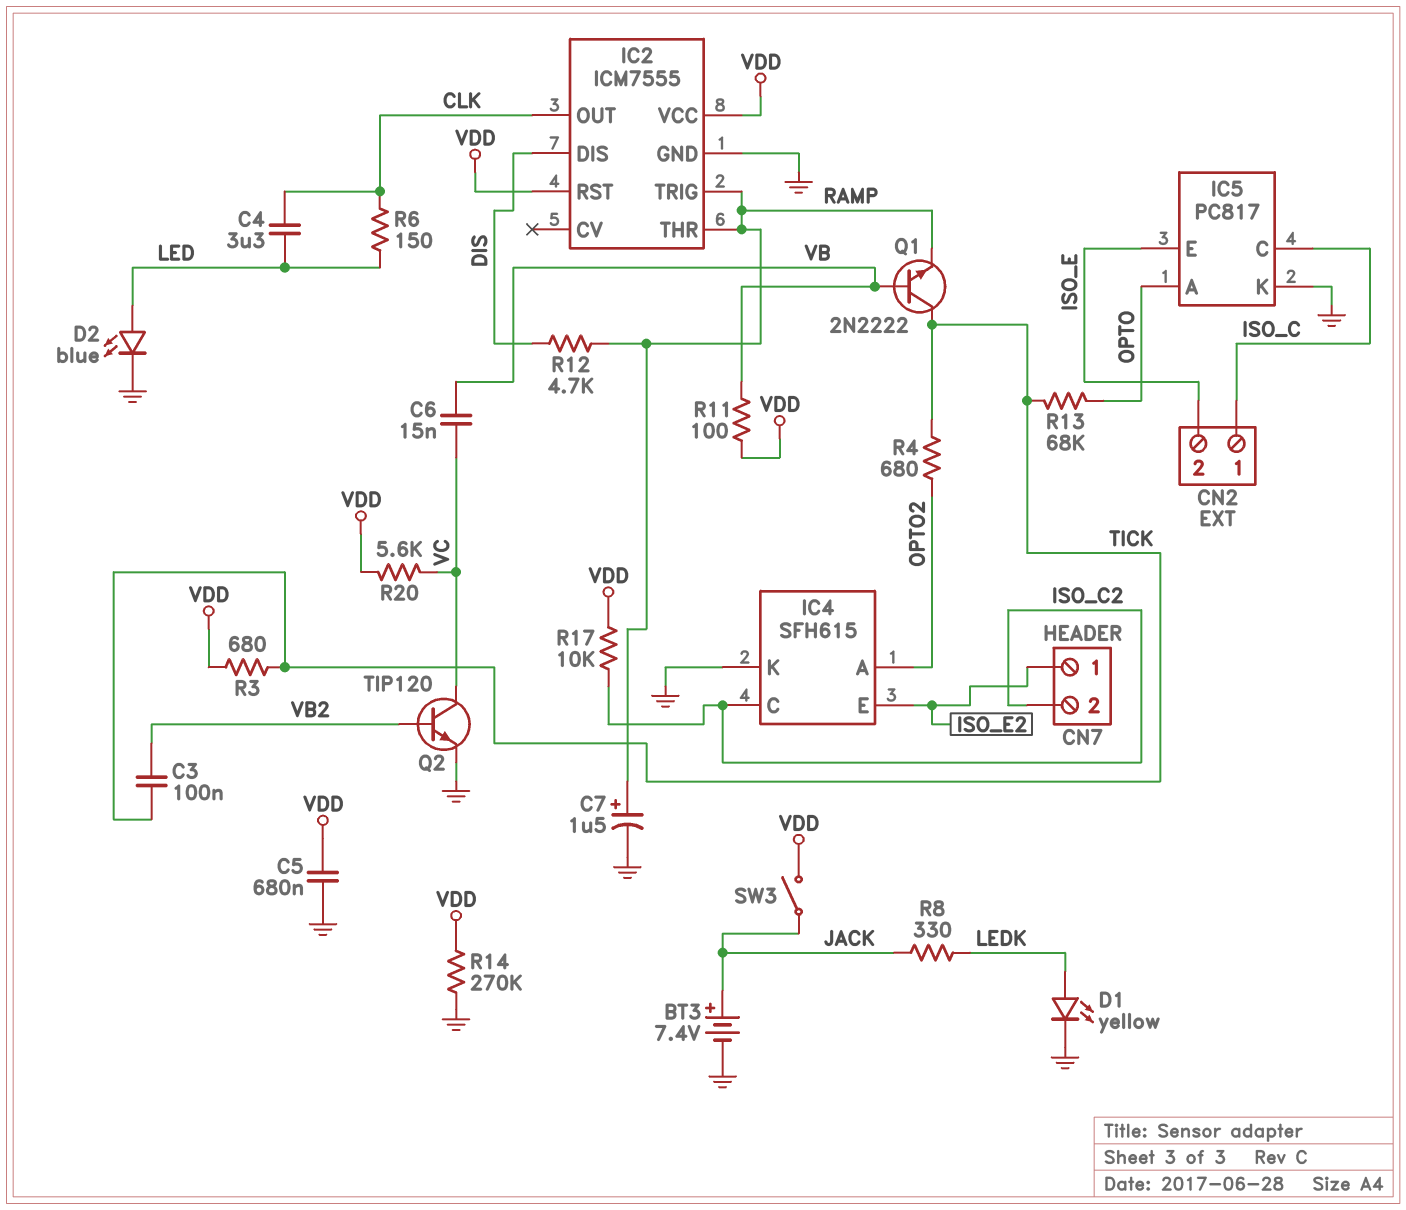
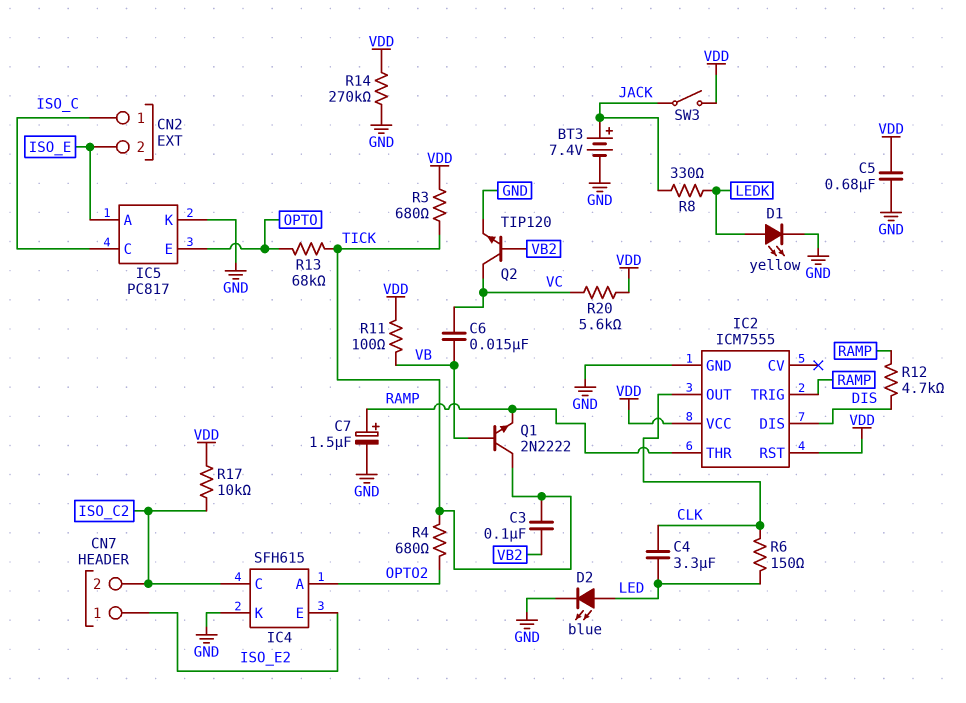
IC5 pin A: OPTO -> ISO_E
IC5 pin E: ISO_E -> OPTO

